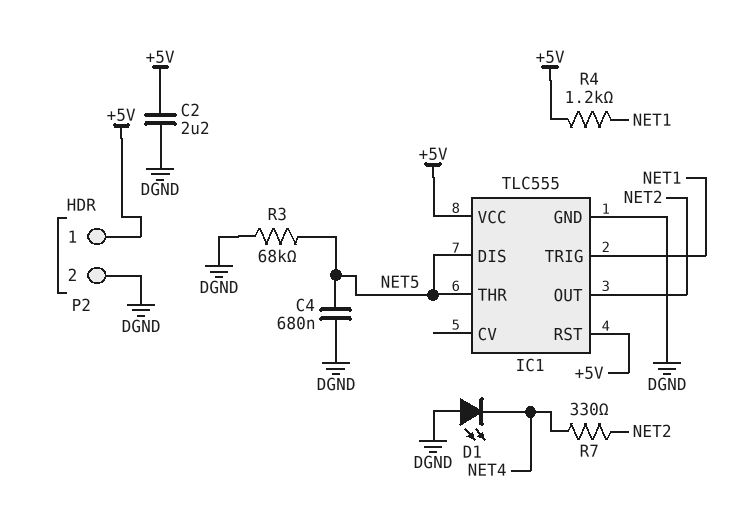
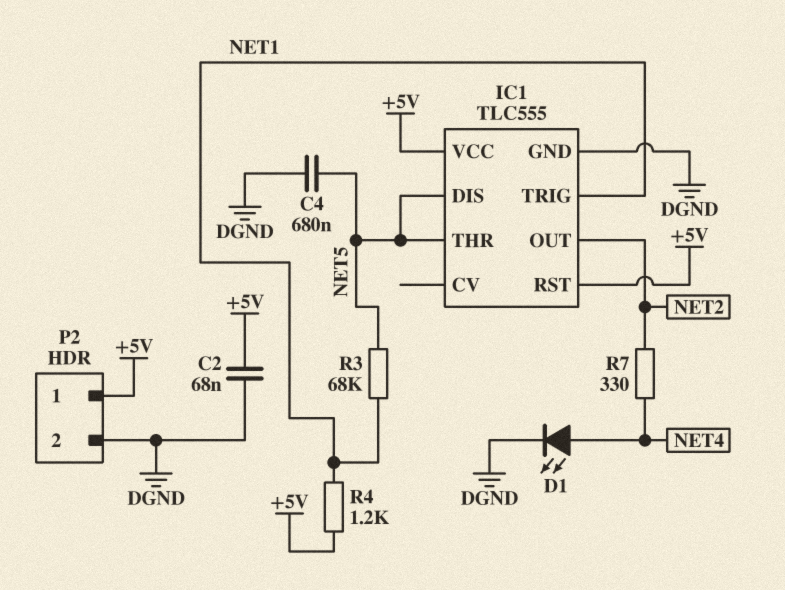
C2: 2.2uF (+5V, DGND) -> 68nF (+5V, DGND)
D1: LED (A DGND, K NET4) -> LED (A NET4, K DGND)
R3: 68k (DGND, NET5) -> 68k (NET1, NET5)

